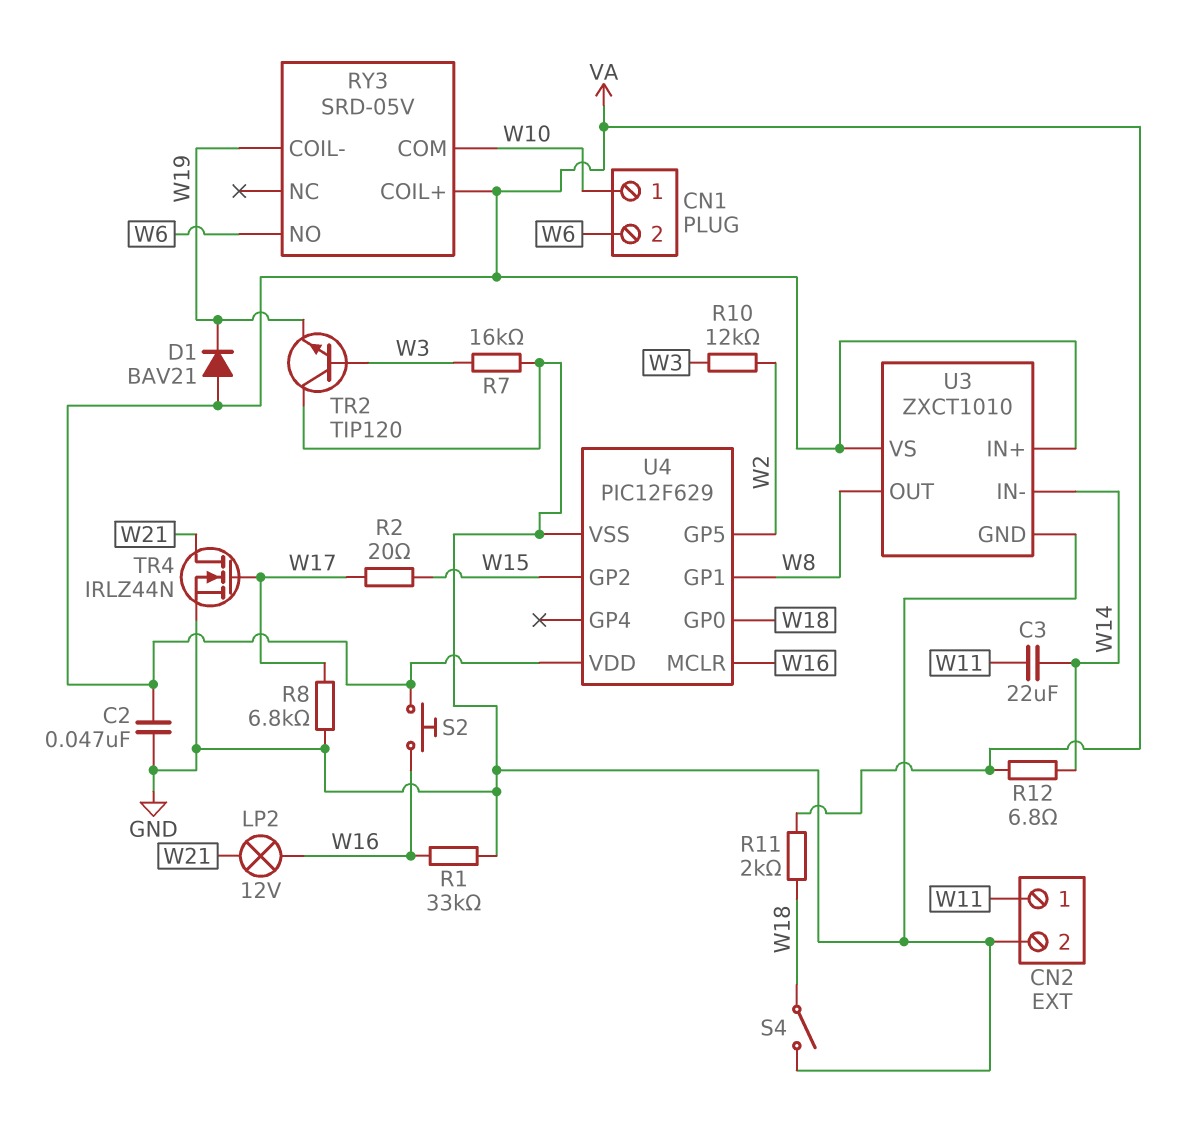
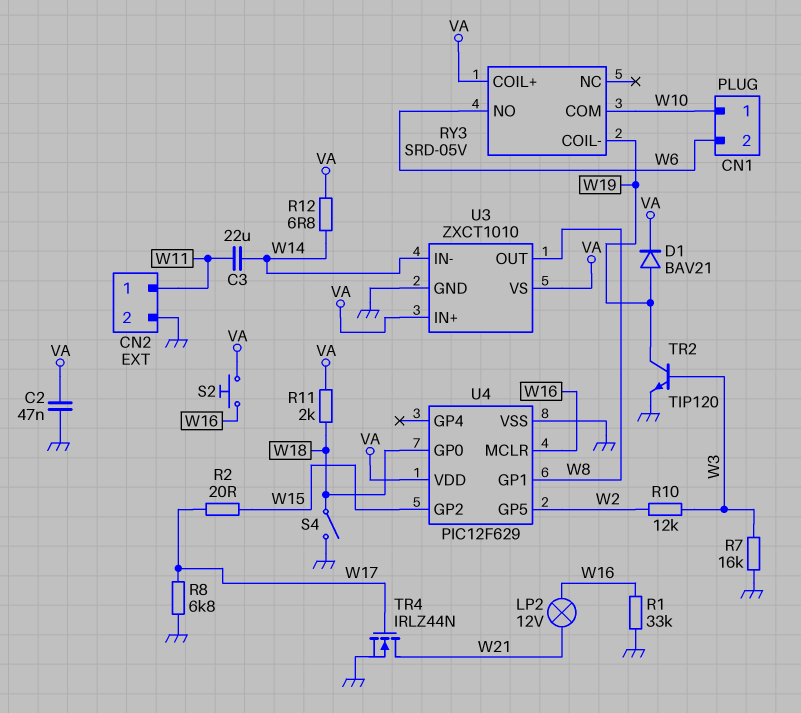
D1: diode BAV21 (A VA, K W19) -> diode BAV21 (A W19, K VA)
TR2: NPN TIP120 (B W3, C GND, E W19) -> NPN TIP120 (B W3, C W19, E GND)

